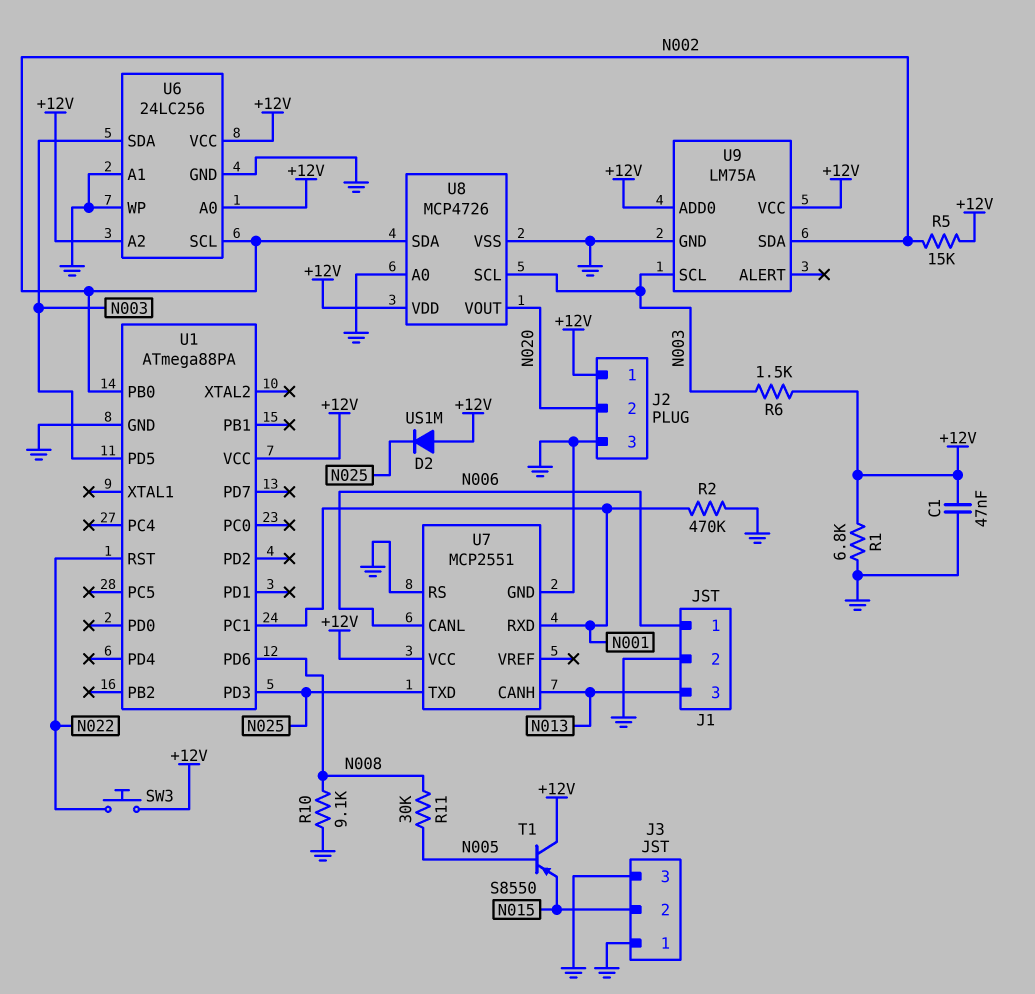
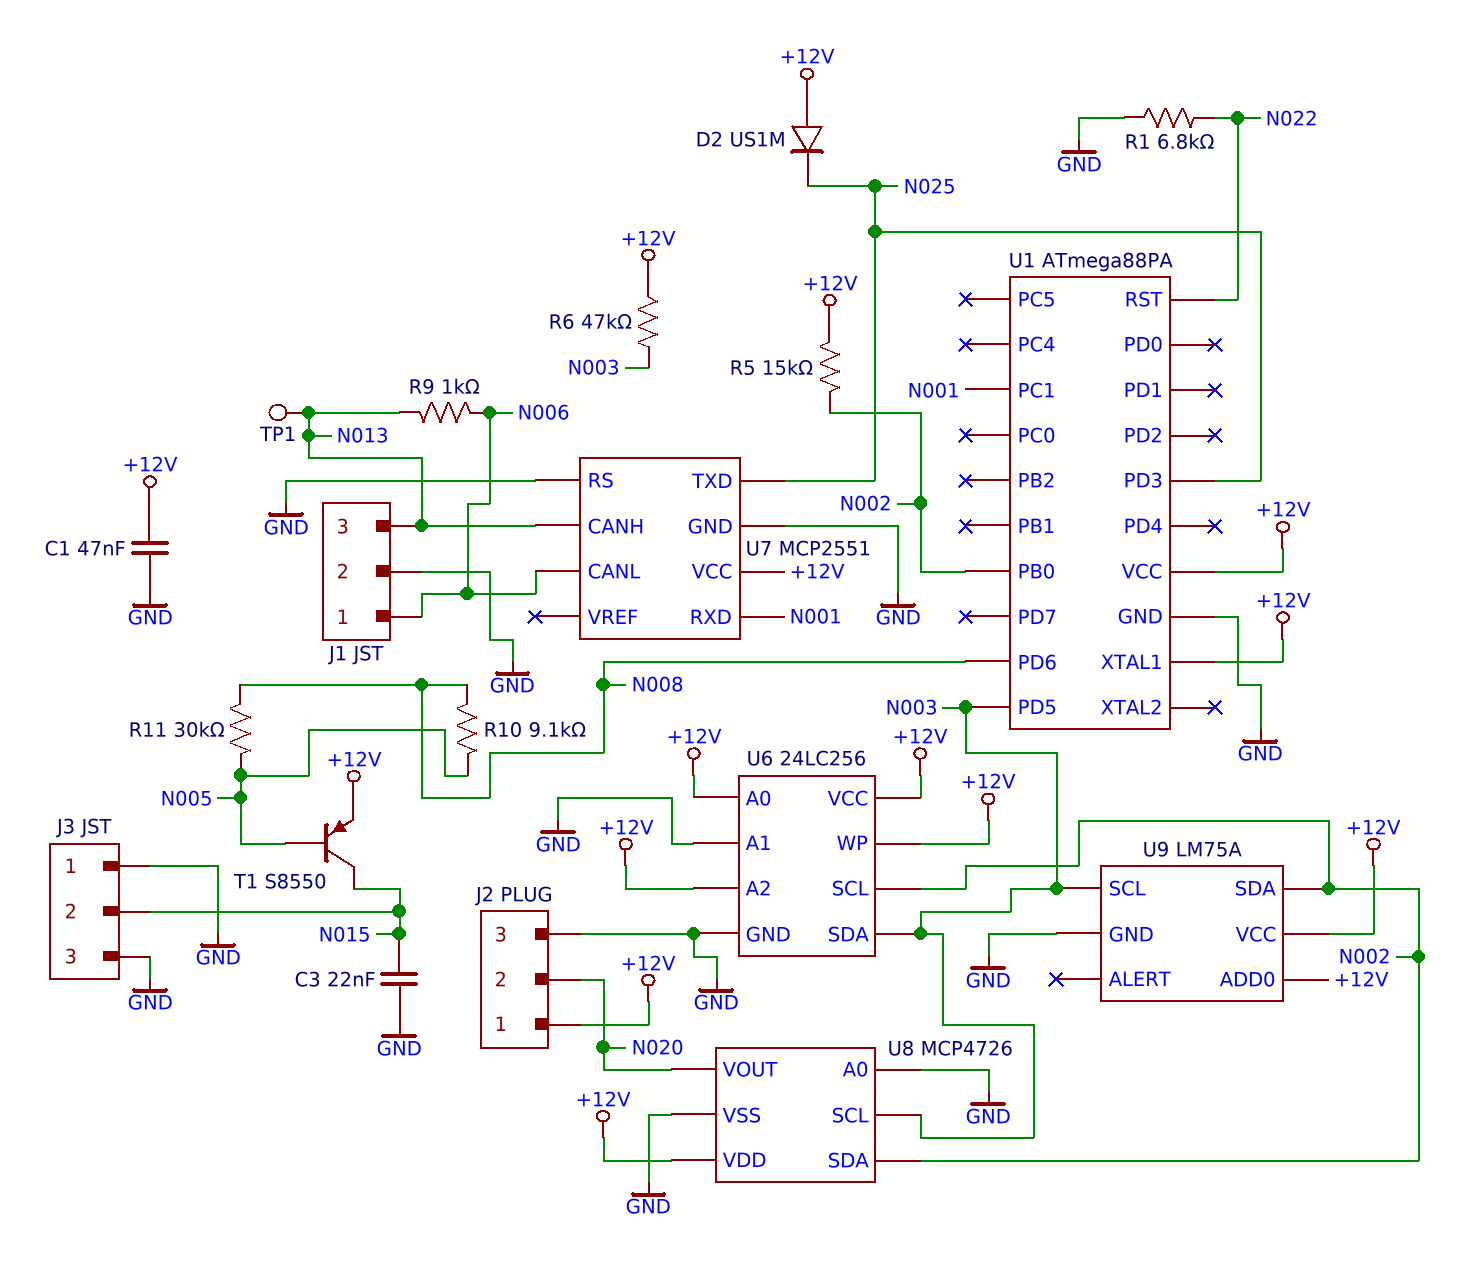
C3: none -> 22nF (GND, N015)
R1: 6.8k (+12V, GND) -> 6.8k (GND, N022)
R2: 470k (GND, N001) -> none
R6: 1.5k (+12V, N003) -> 47k (+12V, N003)
R9: none -> 1k (N006, N013)
R10: 9.1k (GND, N008) -> 9.1k (N005, N008)
SW3: button (+12V, N022) -> none
T1: PNP S8550 (B N005, C +12V, E N015) -> PNP S8550 (B N005, C N015, E +12V)
TP1: none -> test point (N013)
U1 pin XTAL1: none -> +12V
U6 pin WP: GND -> +12V

